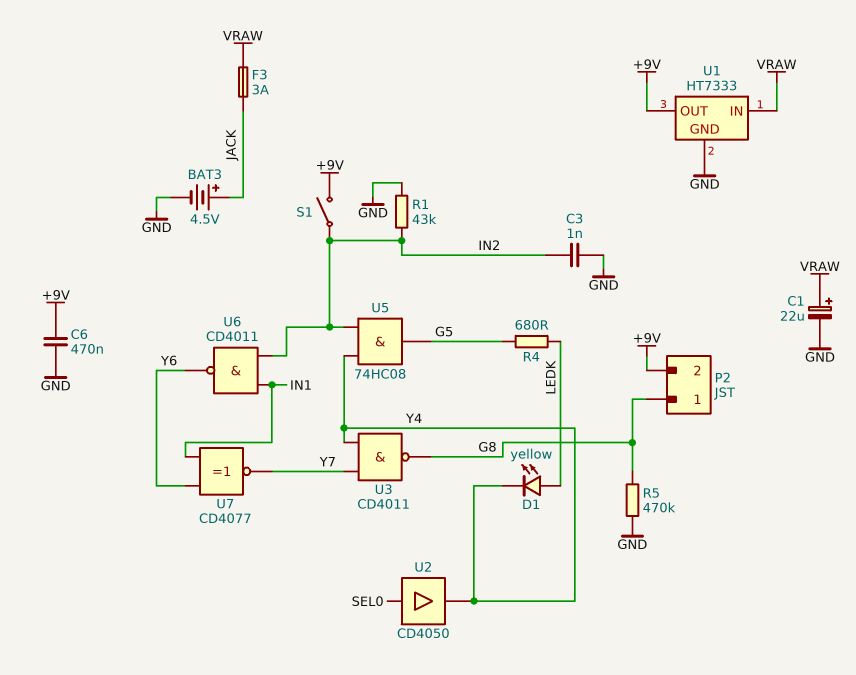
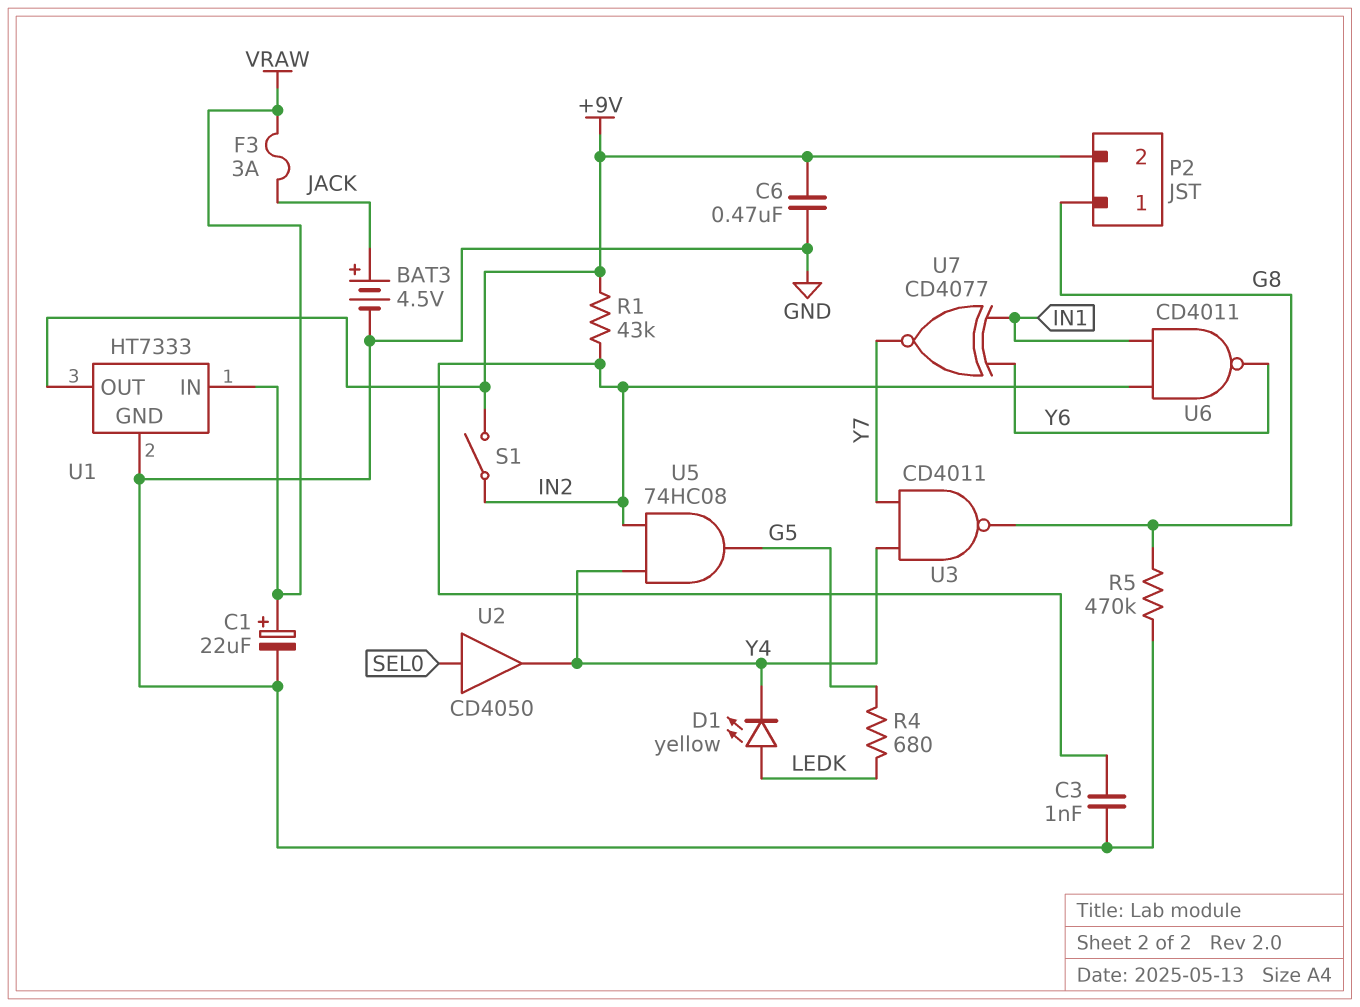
R1: 43k (GND, IN2) -> 43k (+9V, IN2)

